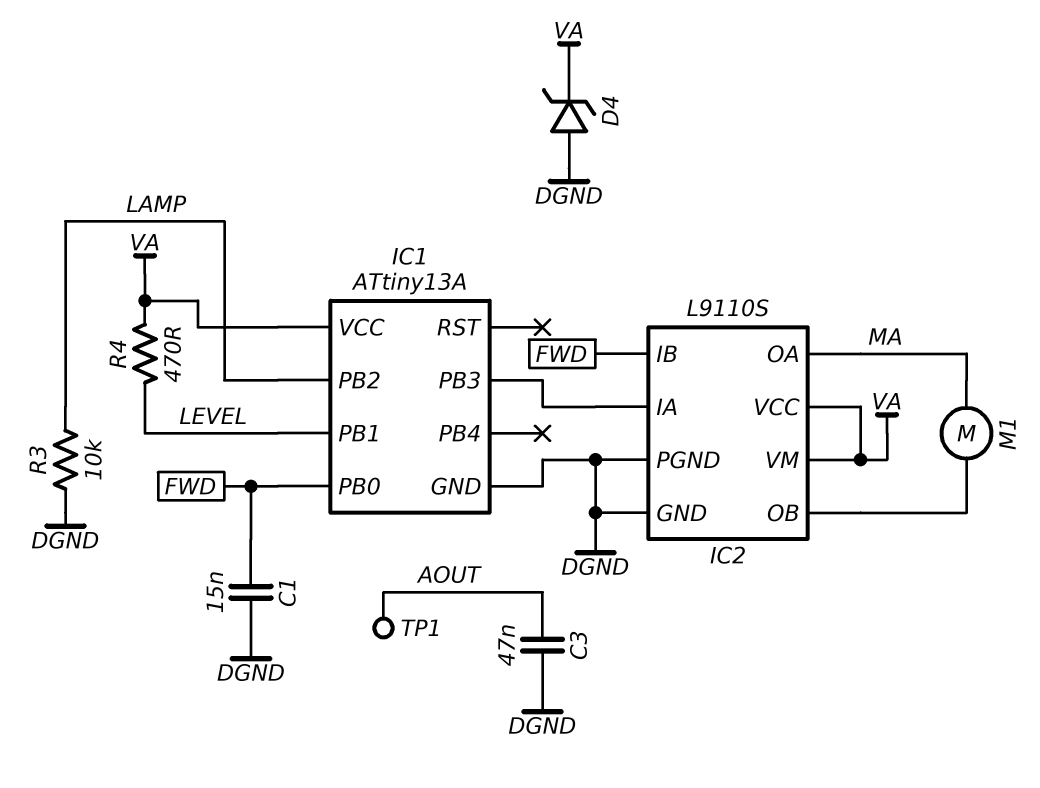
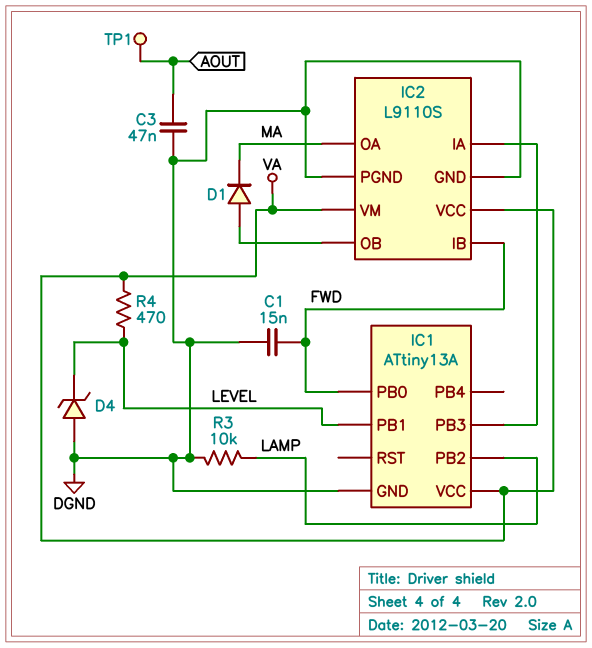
D1: none -> diode (A IC2/OB, K MA)
D4: zener (A DGND, K VA) -> zener (A DGND, K LEVEL)
M1: motor (IC2/OB, MA) -> none

